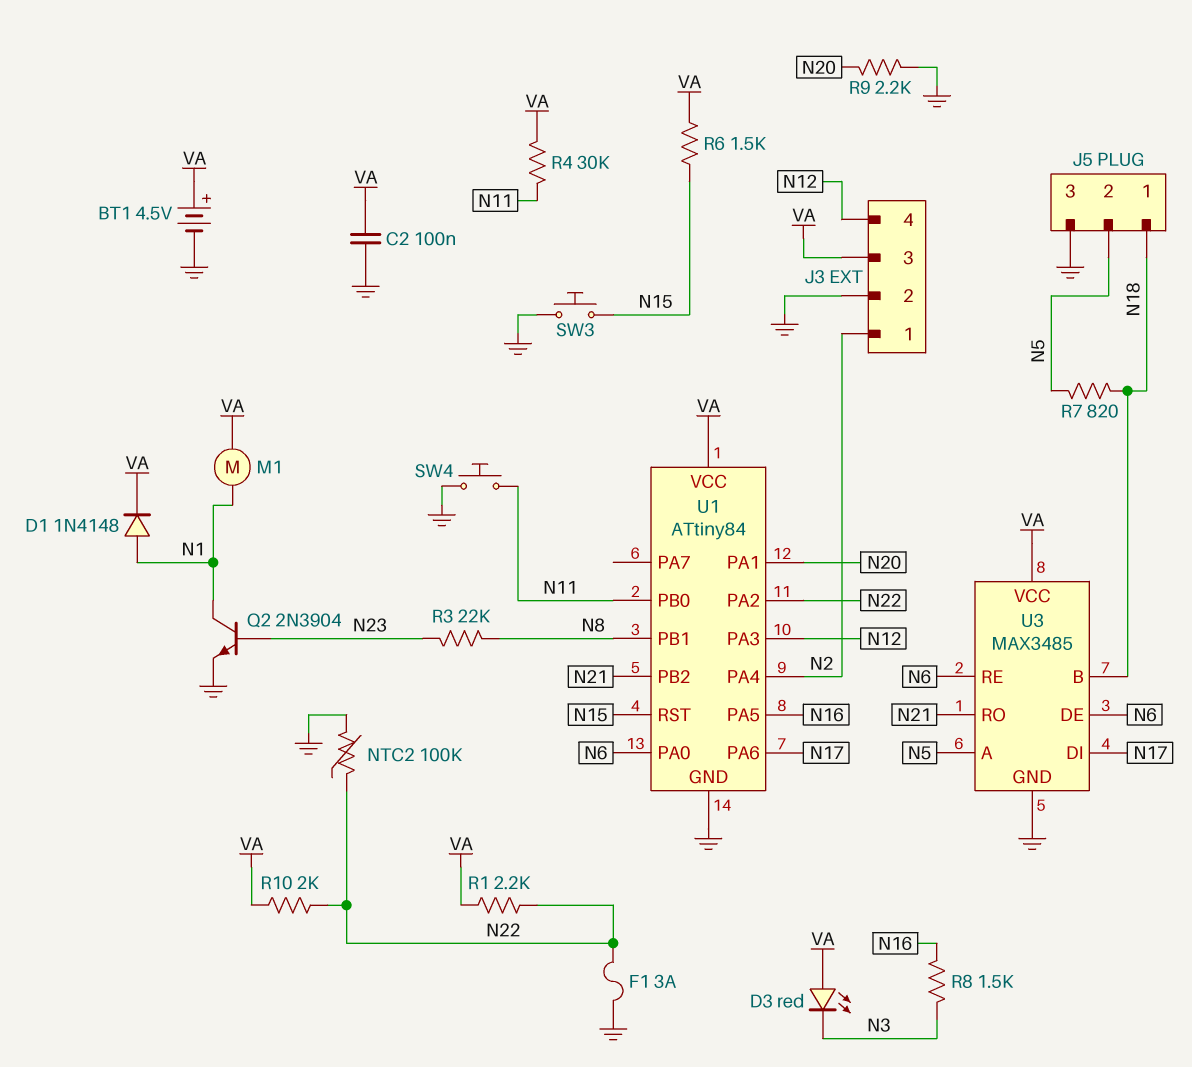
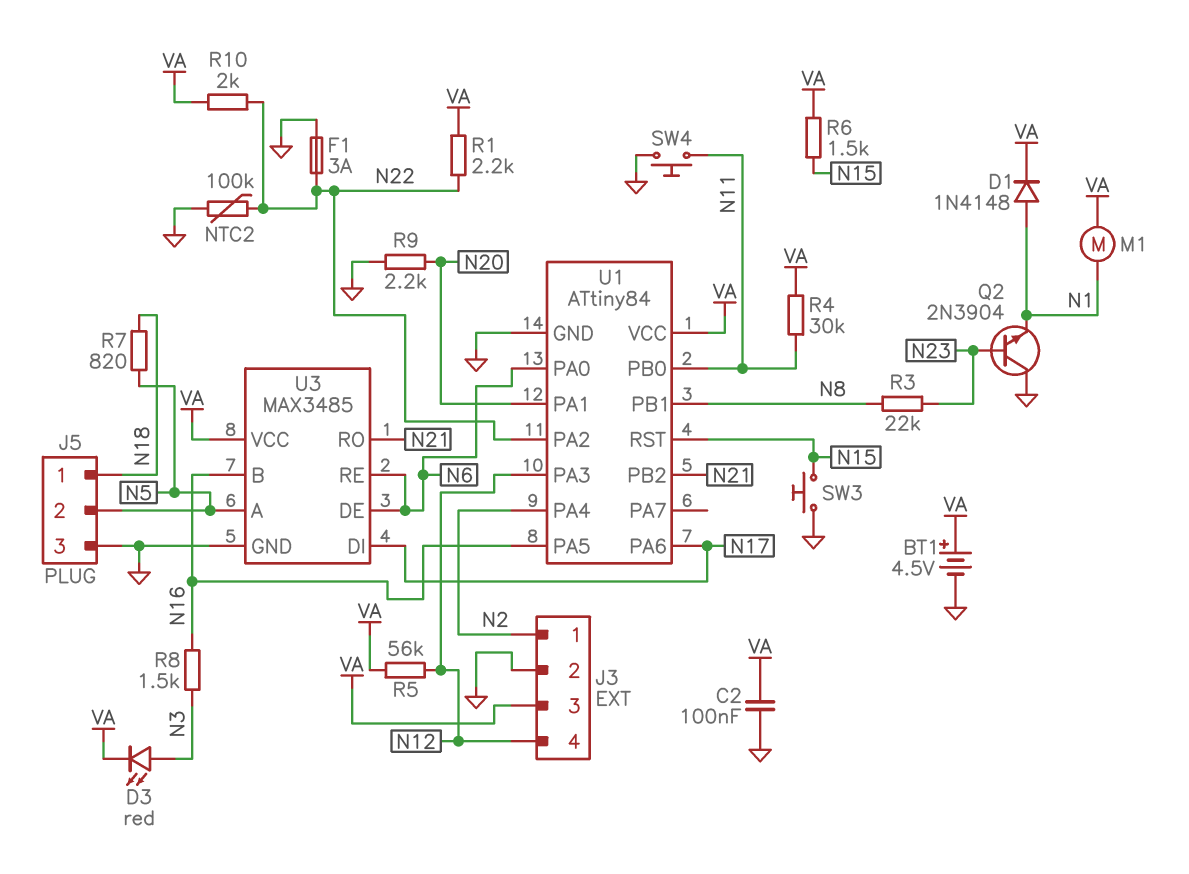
D3: LED red (A VA, K N3) -> LED red (A N3, K VA)
Q2: NPN 2N3904 (B N23, C N1, E GND) -> NPN 2N3904 (B N23, C GND, E N1)
R5: none -> 56k (N12, VA)
U3 pin B: N18 -> N16

